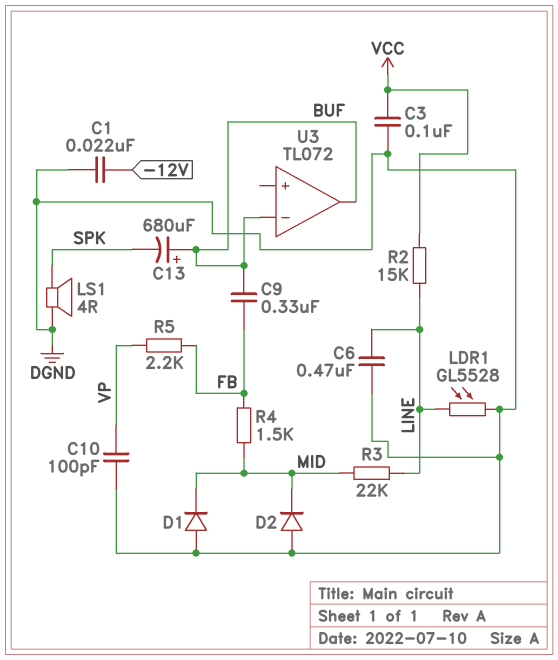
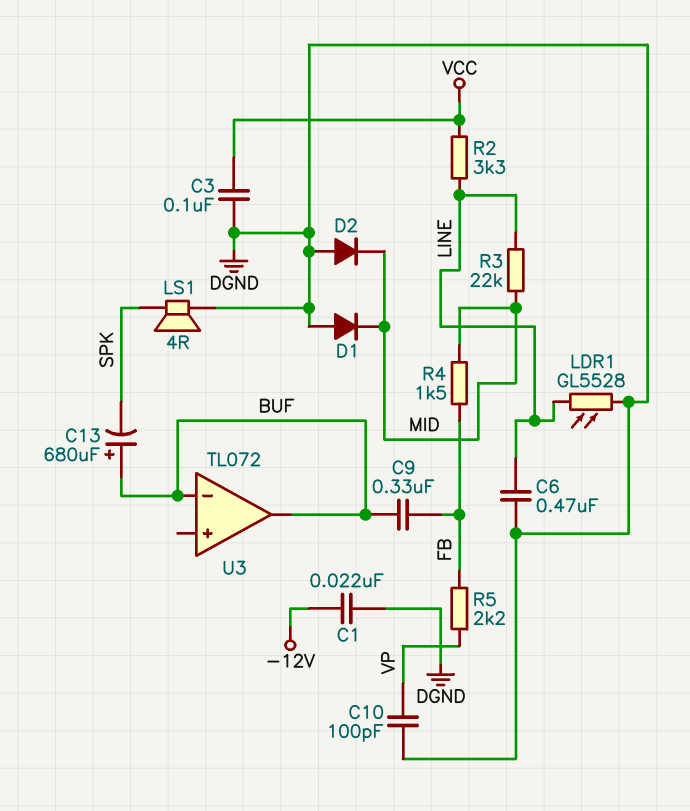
R2: 15k (LINE, VCC) -> 3.3k (LINE, VCC)

